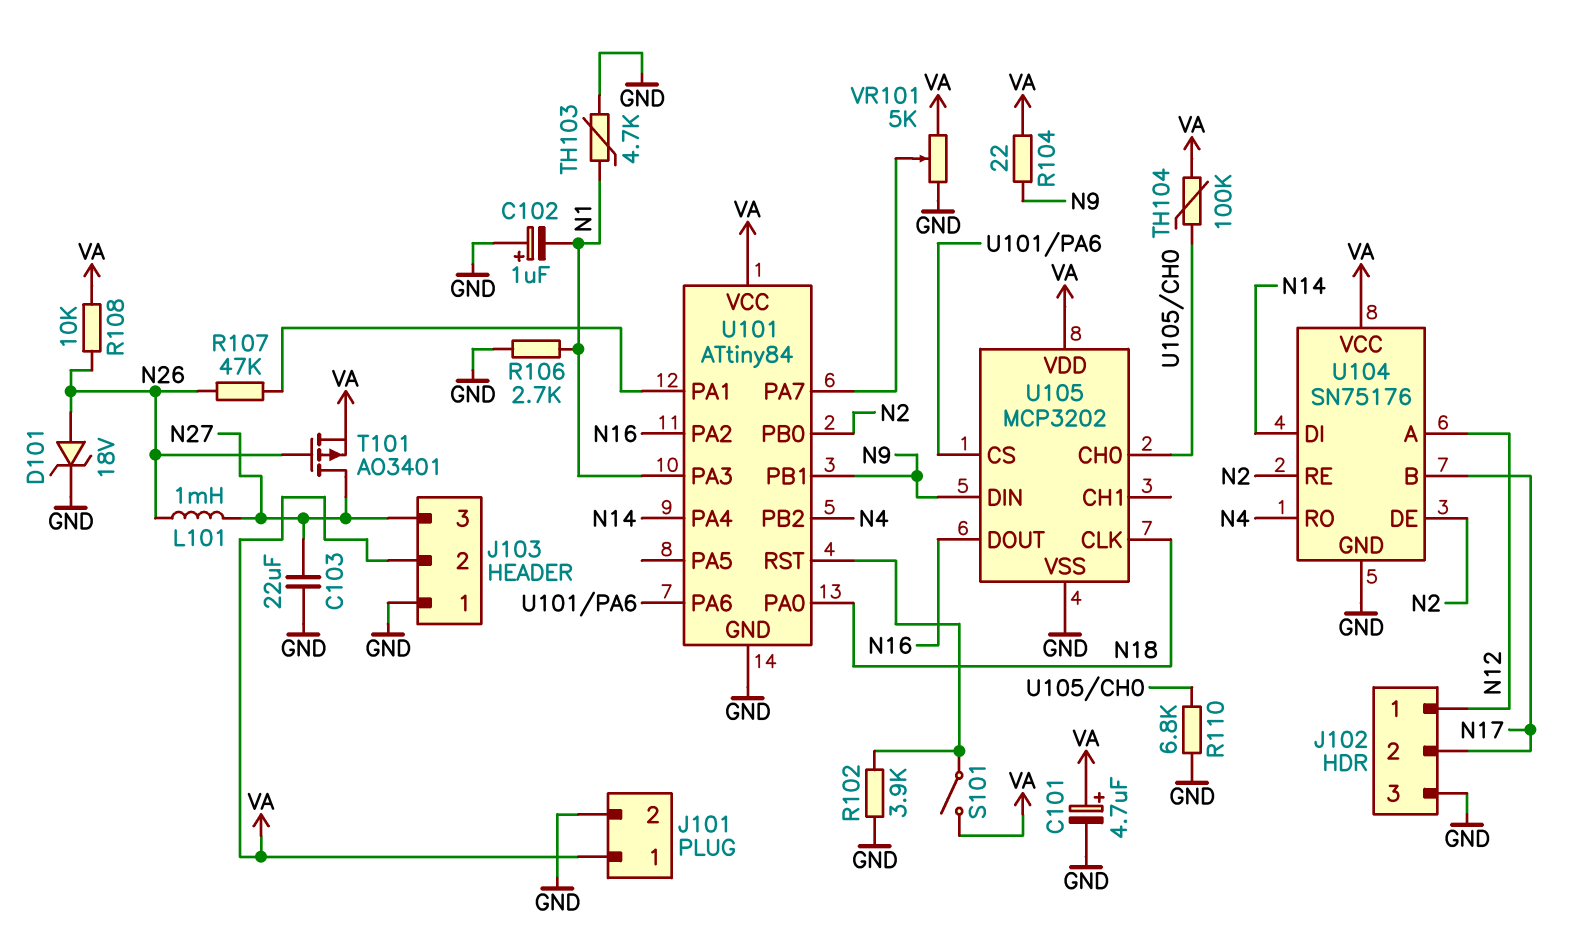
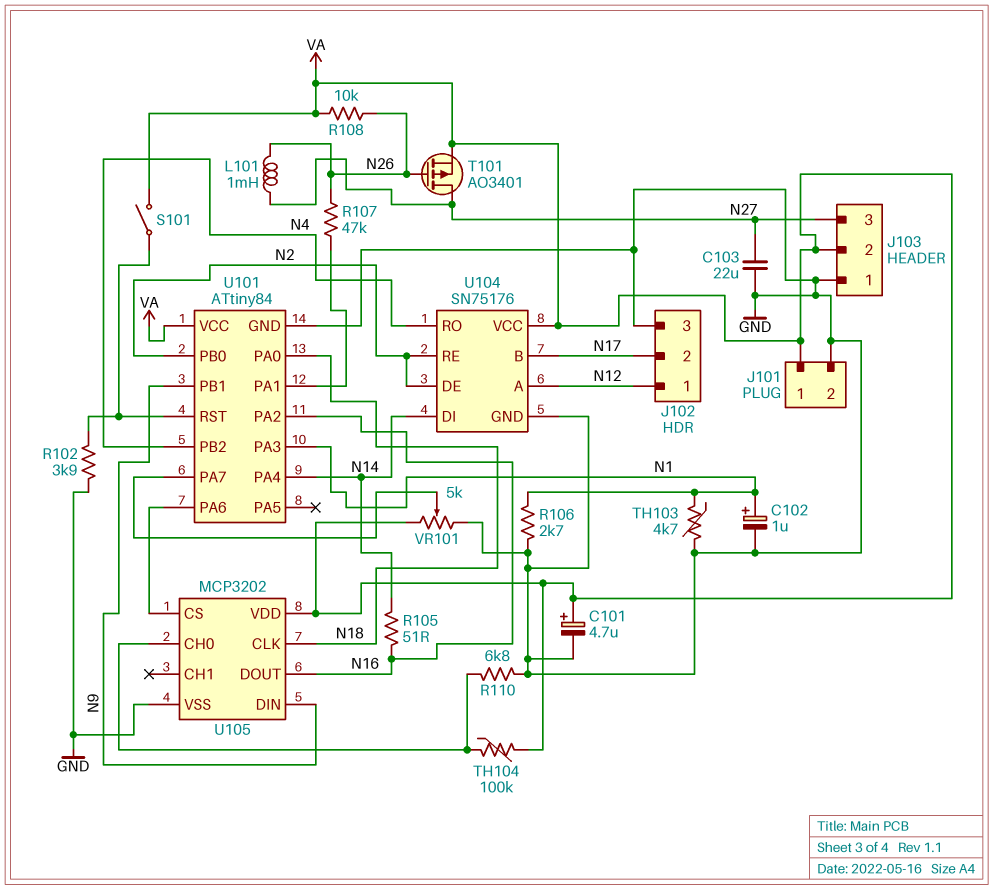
C102: 1uF (plus GND, minus N1) -> 1uF (plus N1, minus GND)
D101: zener 18V (A N26, K GND) -> none
R104: 22 (N9, VA) -> none
R105: none -> 51 (N14, N16)

